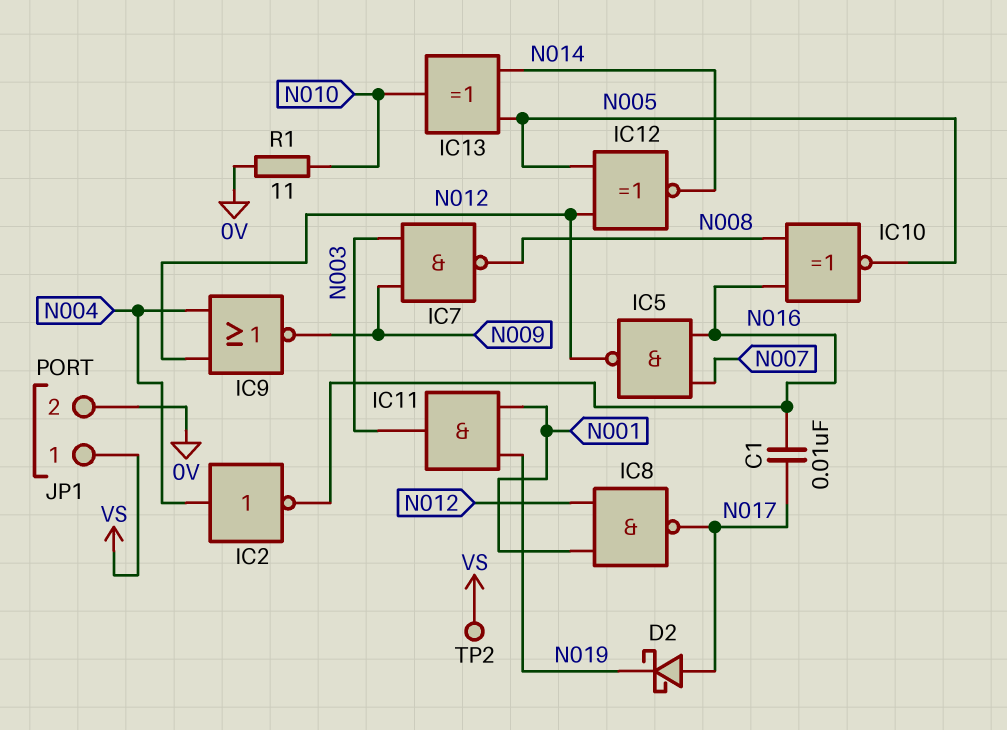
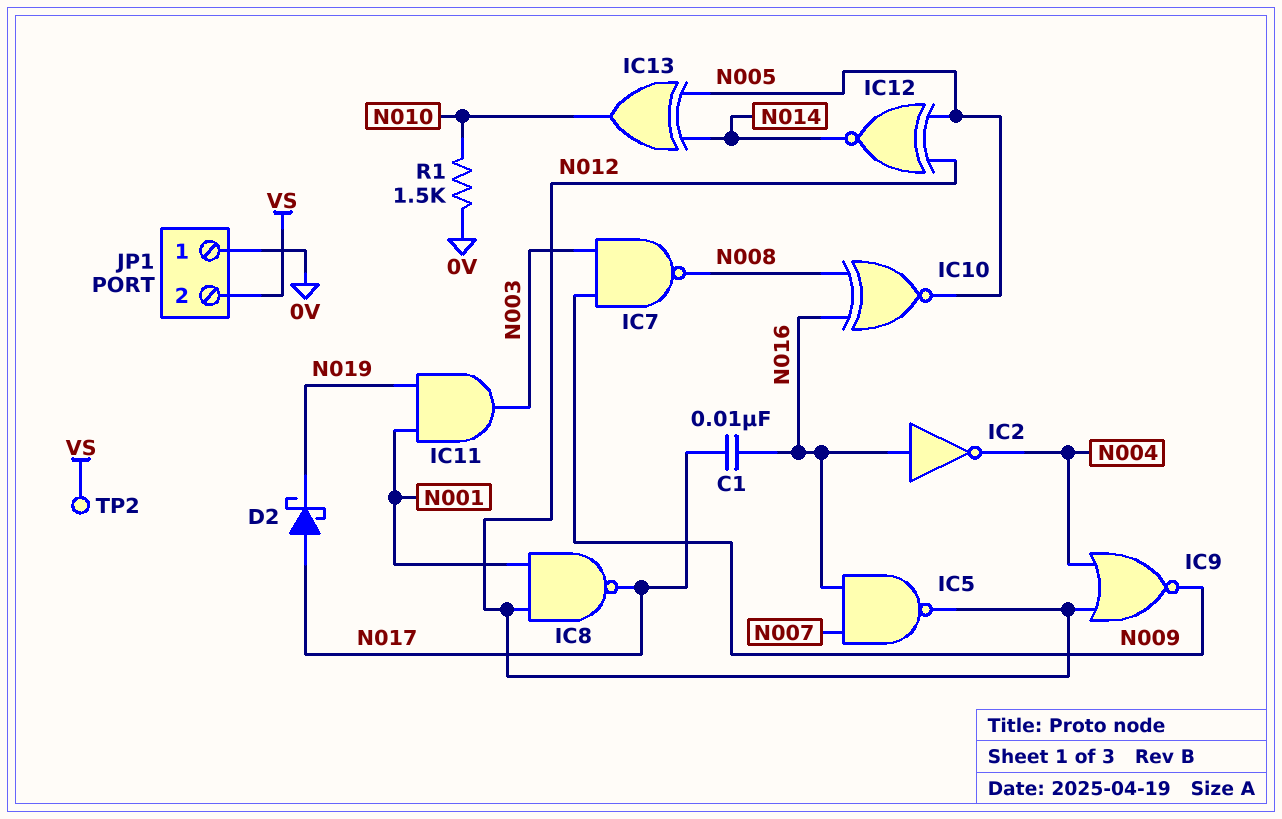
IC2: NOT (in N004, out N016) -> NOT (in N016, out N004)
JP1 pin 1: VS -> 0V
JP1 pin 2: 0V -> VS
R1: 11 (0V, N010) -> 1.5k (0V, N010)

